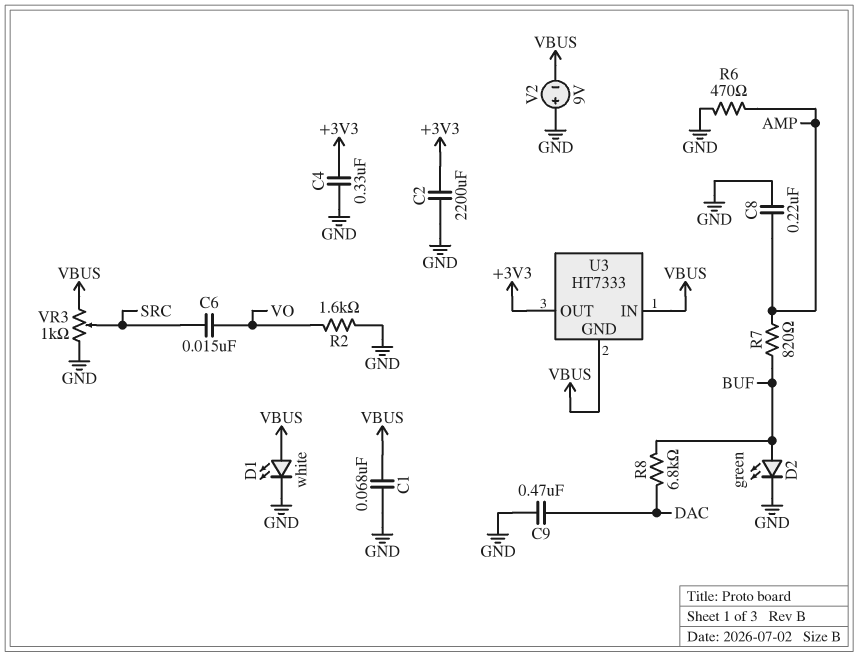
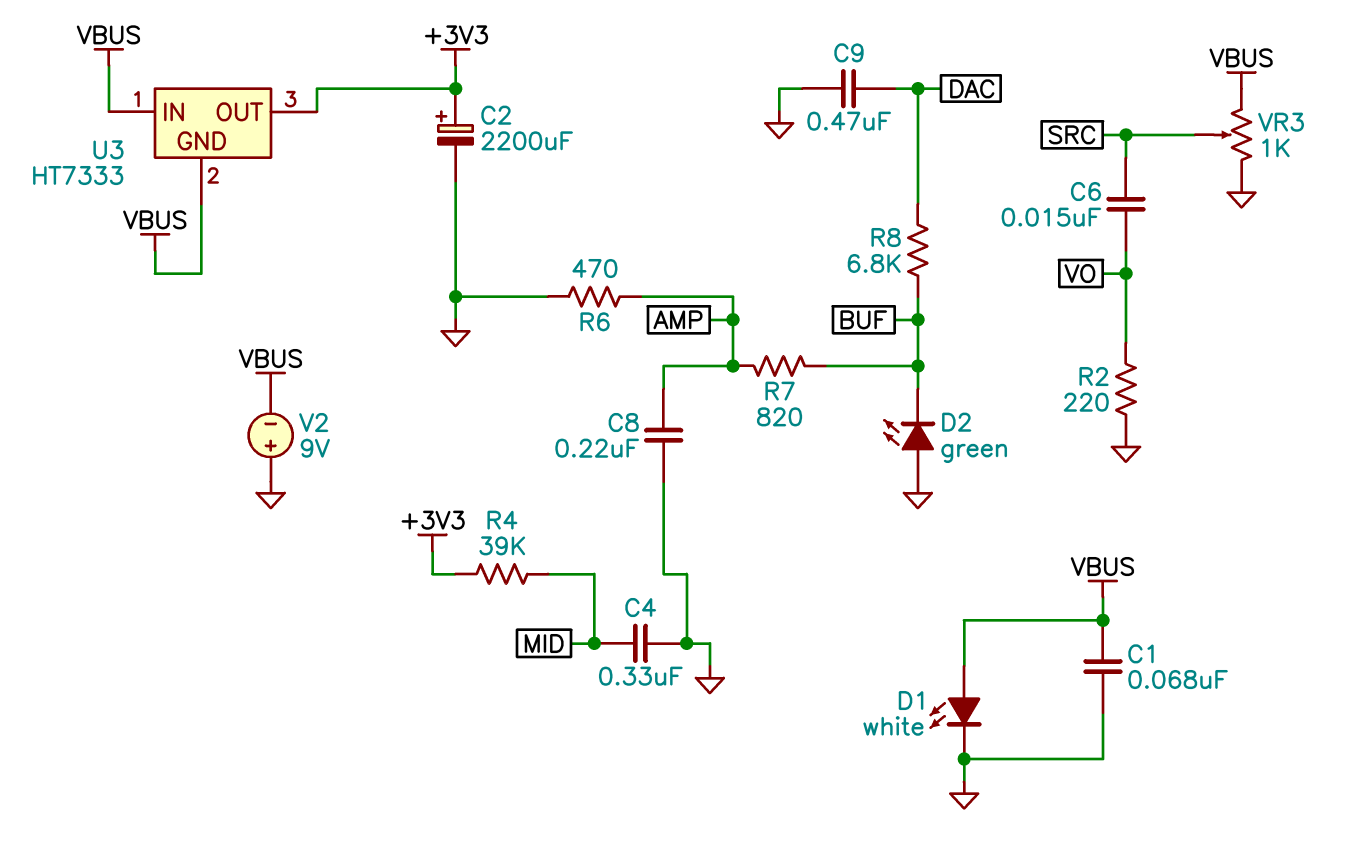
C2: 2200uF (+3V3, GND) -> 2200uF (plus +3V3, minus GND)
C4: 330nF (+3V3, GND) -> 330nF (GND, MID)
D2: LED green (A BUF, K GND) -> LED green (A GND, K BUF)
R2: 1.6k (GND, VO) -> 220 (GND, VO)
R4: none -> 39k (+3V3, MID)

